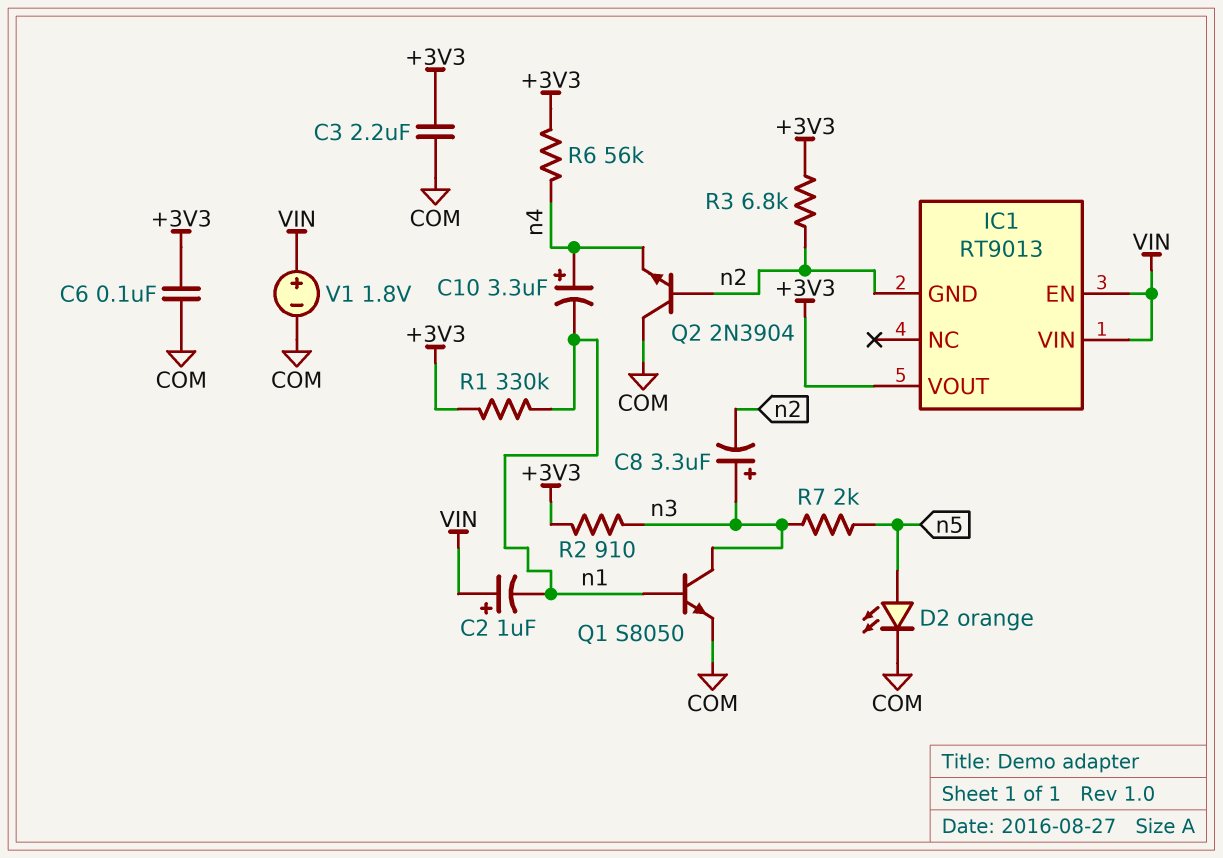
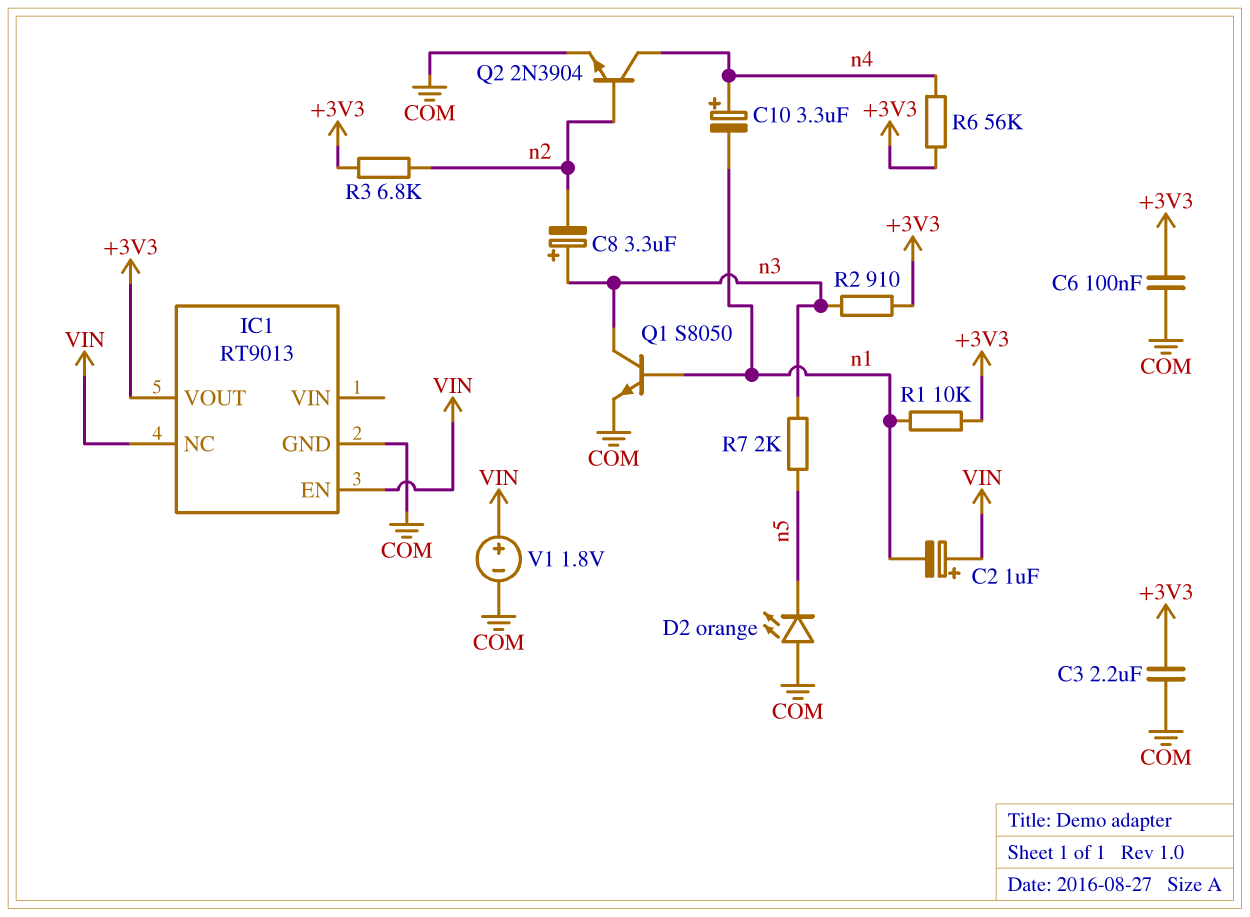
D2: LED orange (A n5, K COM) -> LED orange (A COM, K n5)
IC1 pin GND: n2 -> COM
IC1 pin NC: none -> VIN
IC1 pin VIN: VIN -> none
Q2: NPN 2N3904 (B n2, C COM, E n4) -> NPN 2N3904 (B n2, C n4, E COM)
R1: 330k (+3V3, n1) -> 10k (+3V3, n1)

